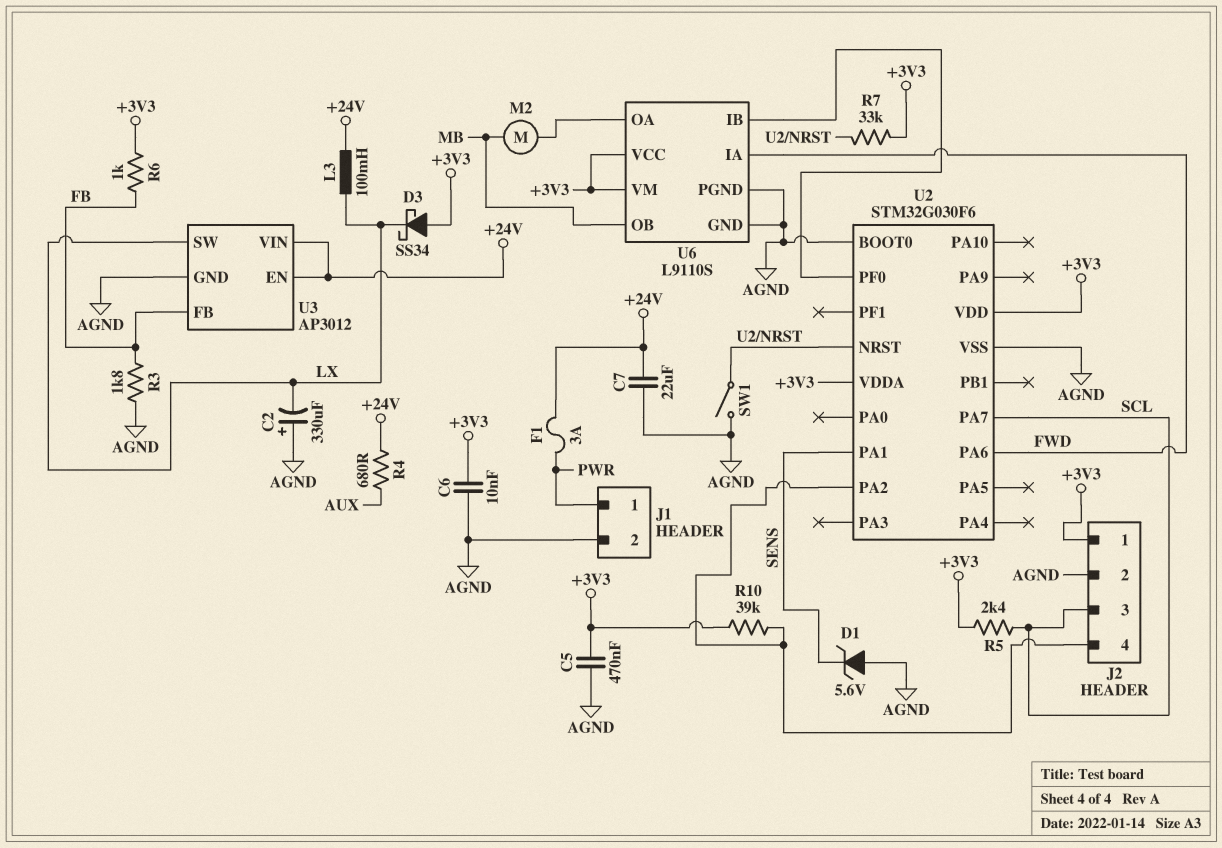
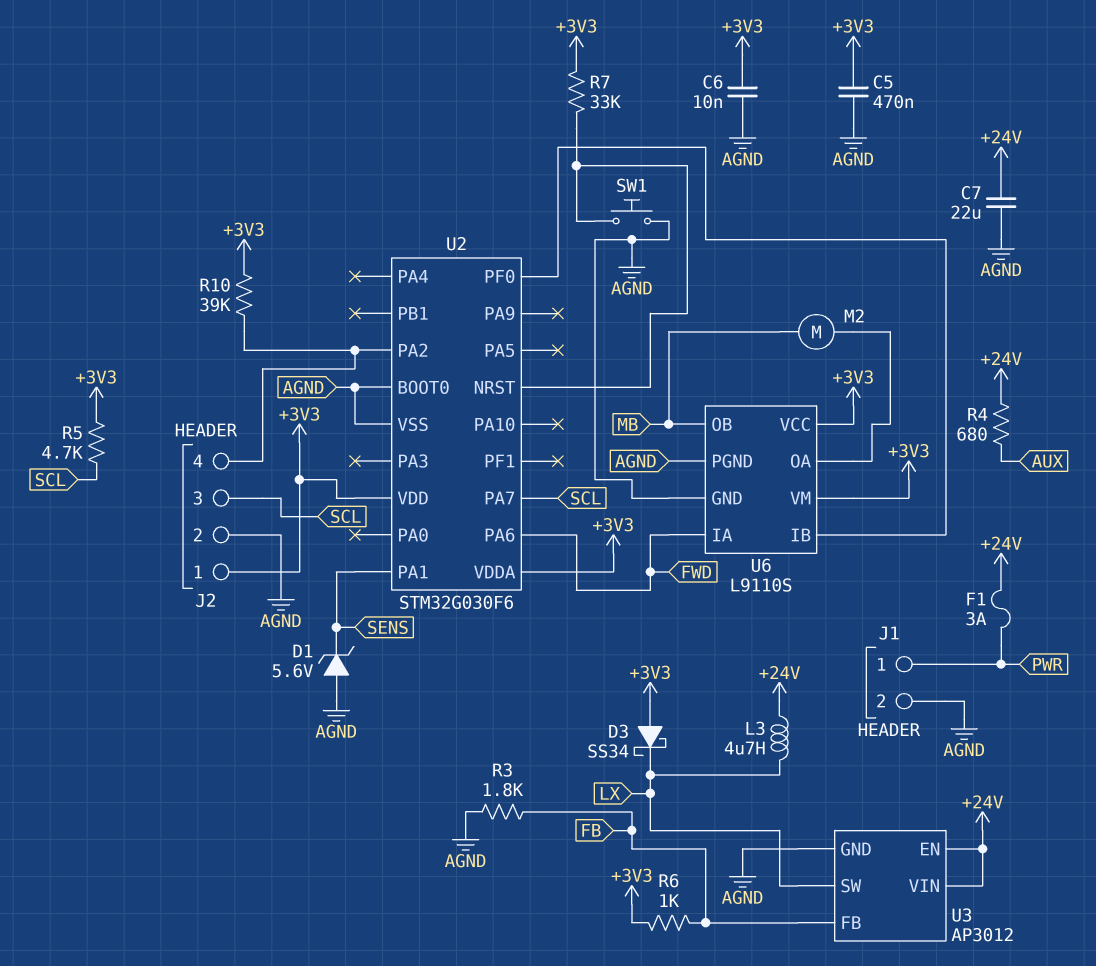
C2: 330uF (plus AGND, minus LX) -> none
L3: 100mH (+24V, LX) -> 4.7uH (+24V, LX)
R5: 2.4k (+3V3, SCL) -> 4.7k (+3V3, SCL)
SW1: switch (AGND, U2/NRST) -> button (AGND, U2/NRST)

